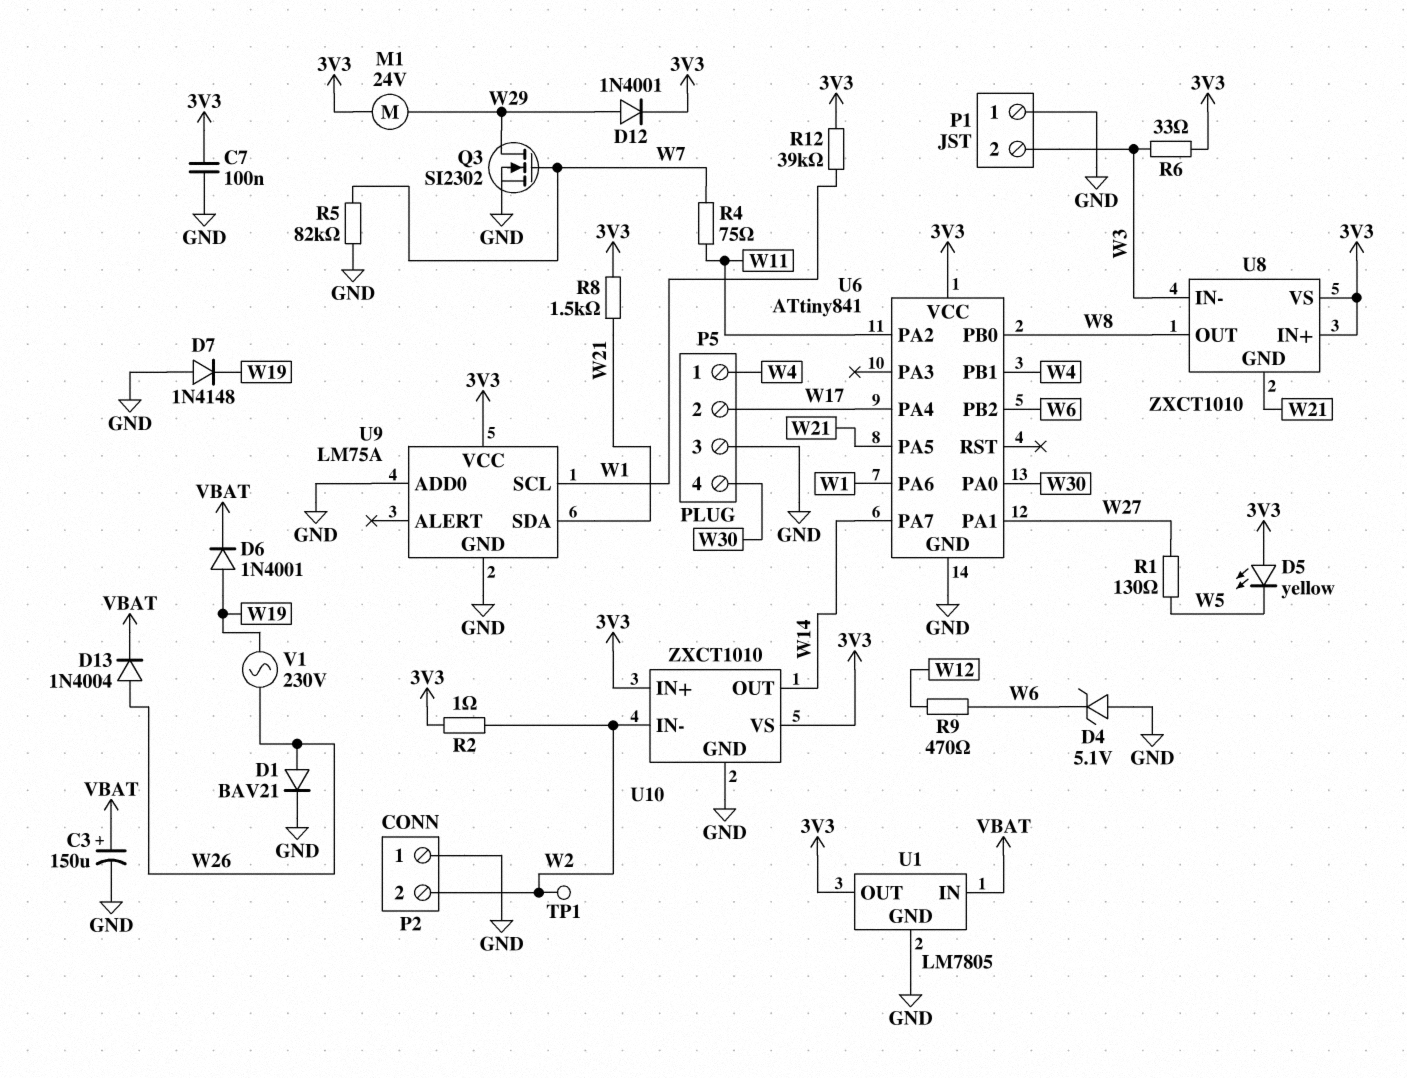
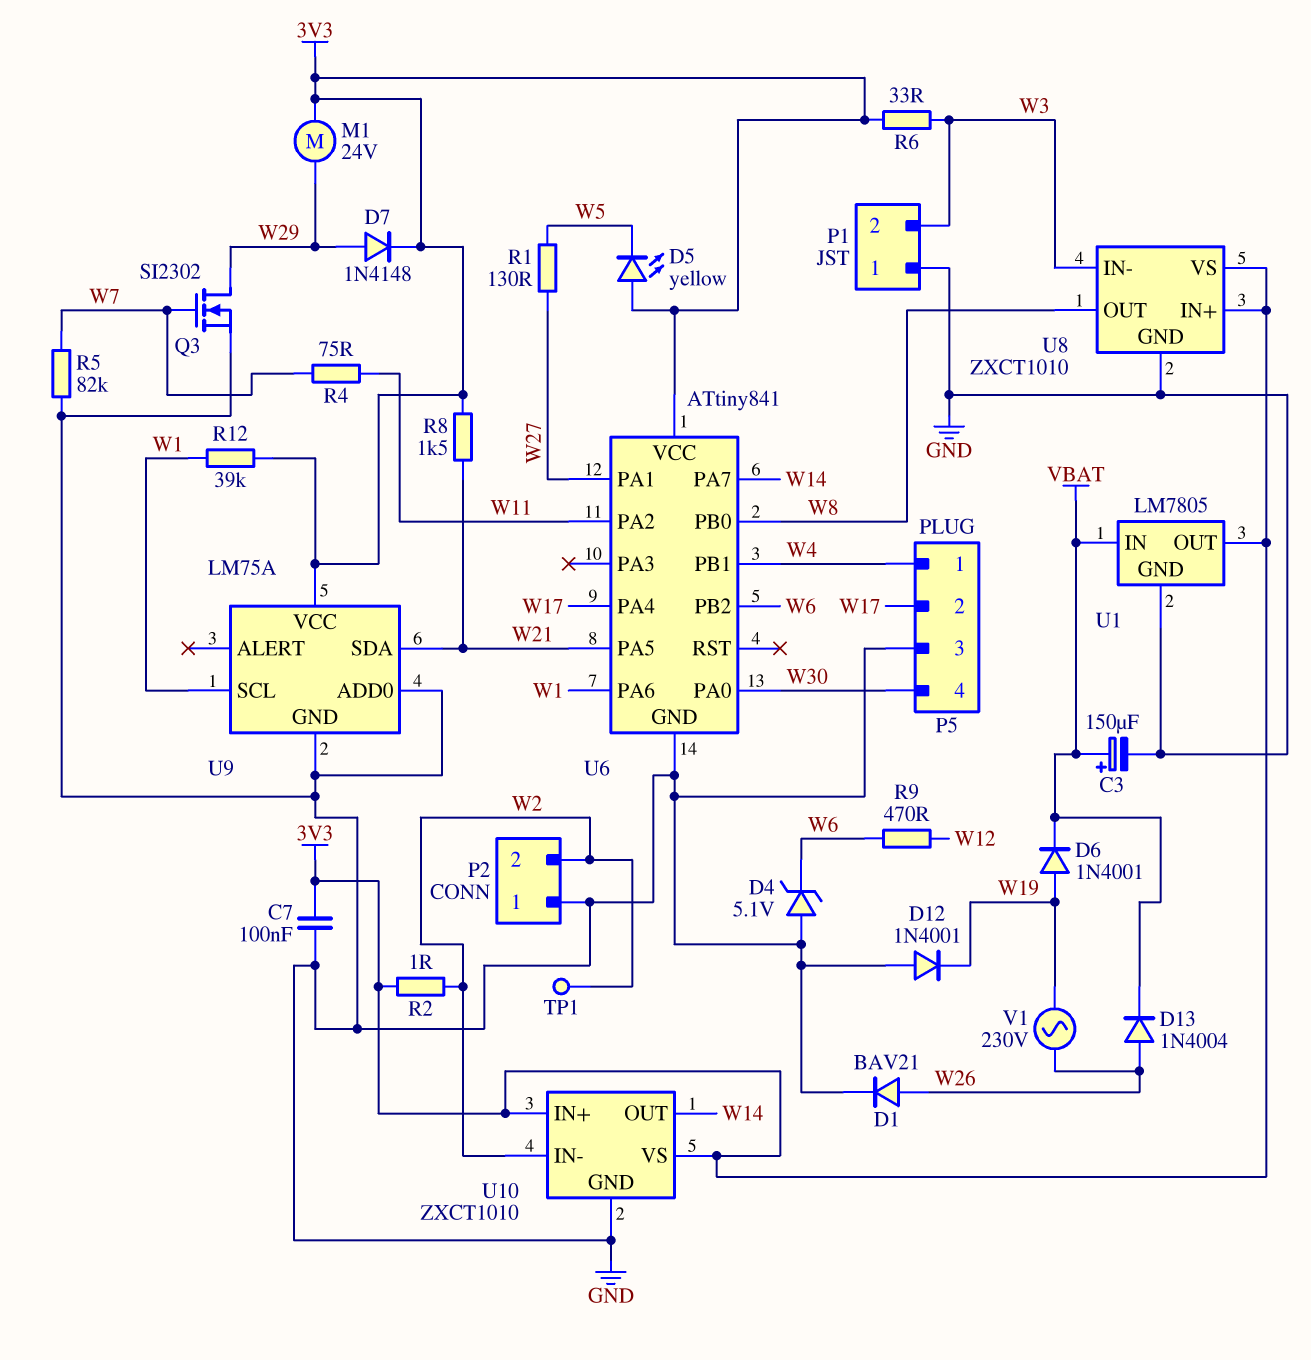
D7: diode 1N4148 (A GND, K W19) -> diode 1N4148 (A W29, K 3V3)
D12: diode 1N4001 (A W29, K 3V3) -> diode 1N4001 (A GND, K W19)
U8 pin GND: W21 -> GND

